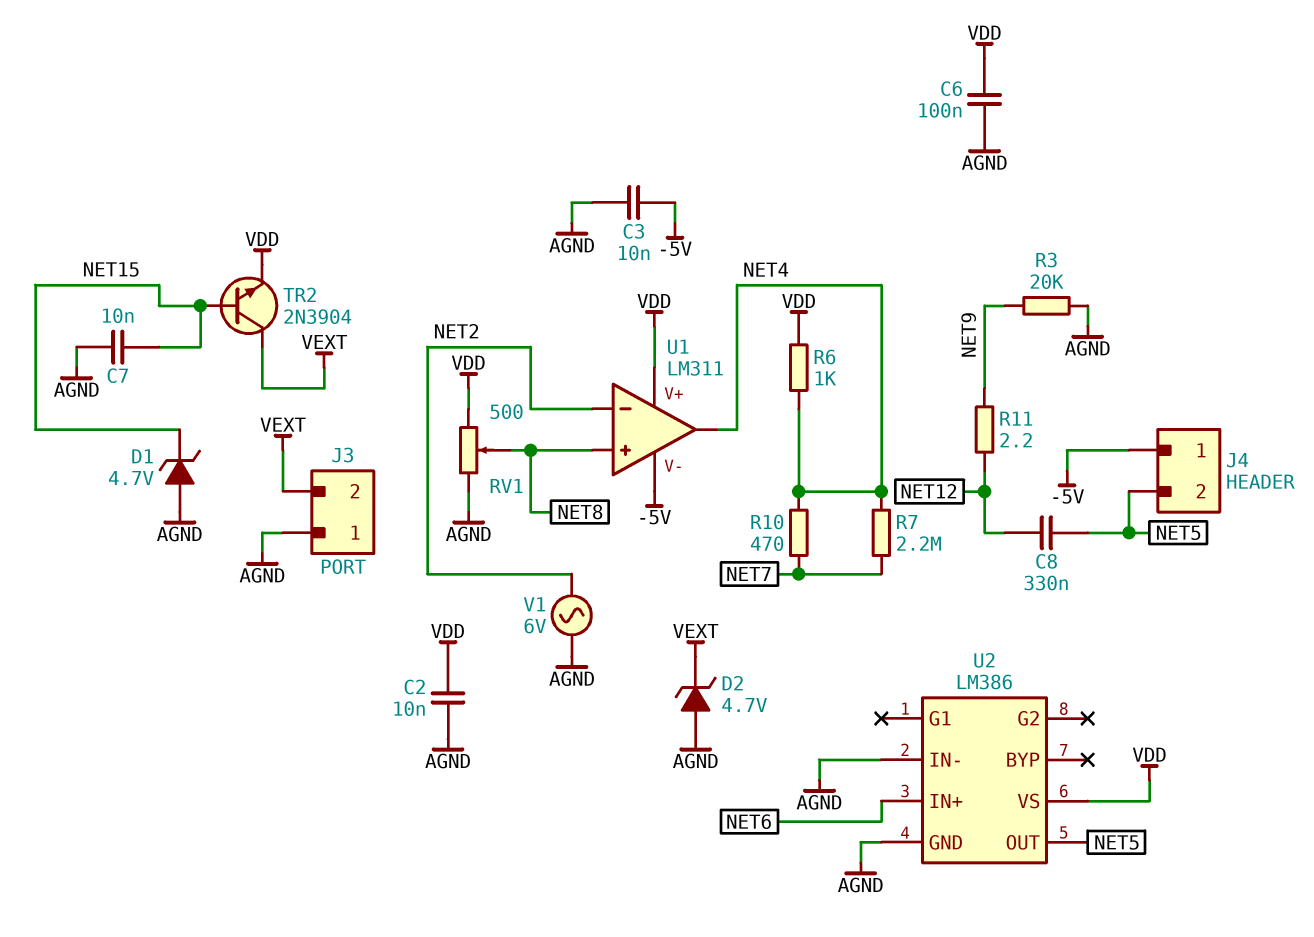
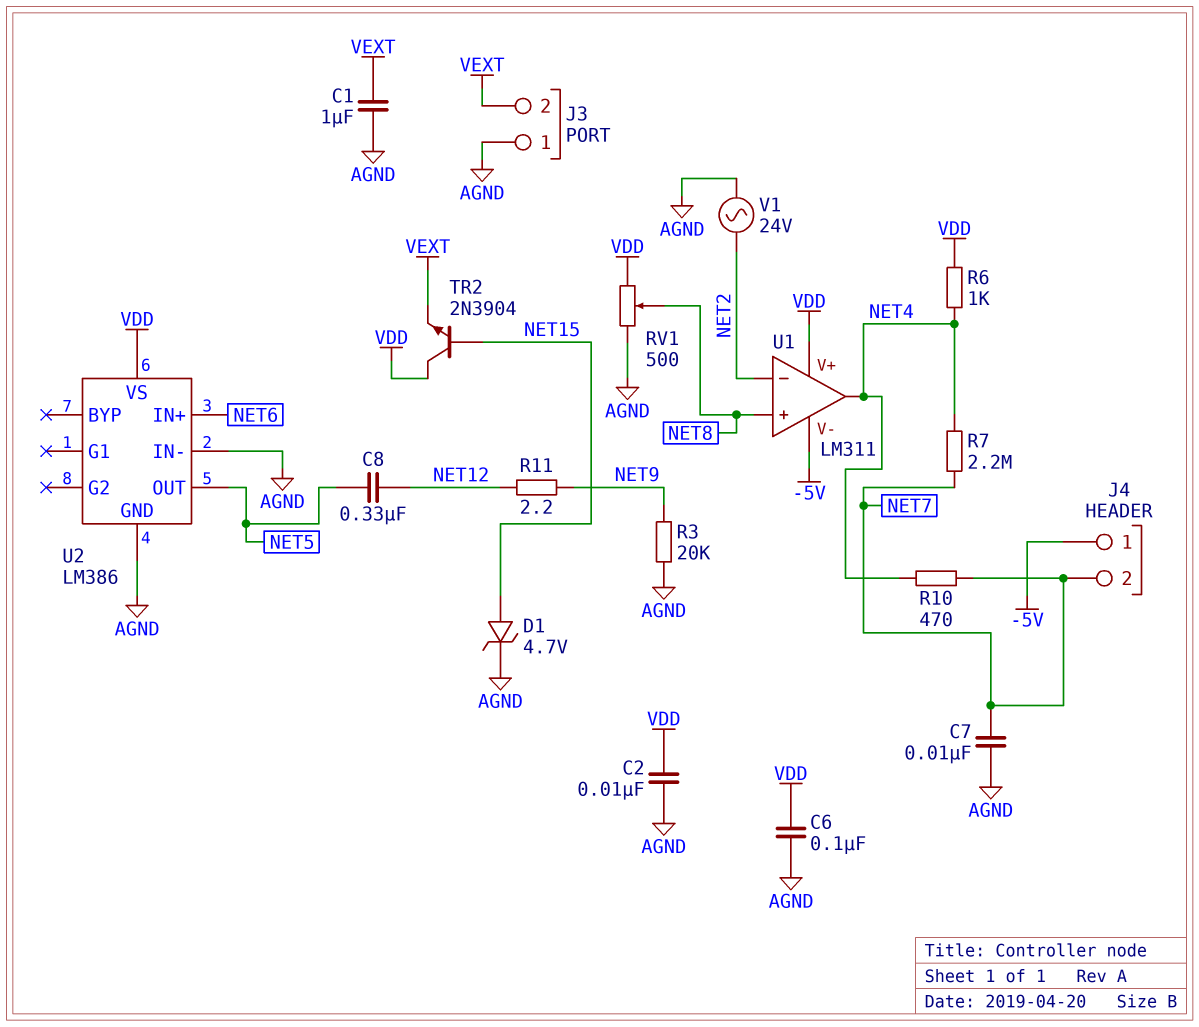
C1: none -> 1uF (AGND, VEXT)
C3: 10nF (-5V, AGND) -> none
C7: 10nF (AGND, NET15) -> 10nF (AGND, NET7)
D1: zener 4.7V (A AGND, K NET15) -> zener 4.7V (A NET15, K AGND)
D2: zener 4.7V (A AGND, K VEXT) -> none
J4 pin 2: NET5 -> NET7
TR2: NPN 2N3904 (B NET15, C VEXT, E VDD) -> NPN 2N3904 (B NET15, C VDD, E VEXT)
V1: AC 6V (AGND, NET2) -> AC 24V (AGND, NET2)

